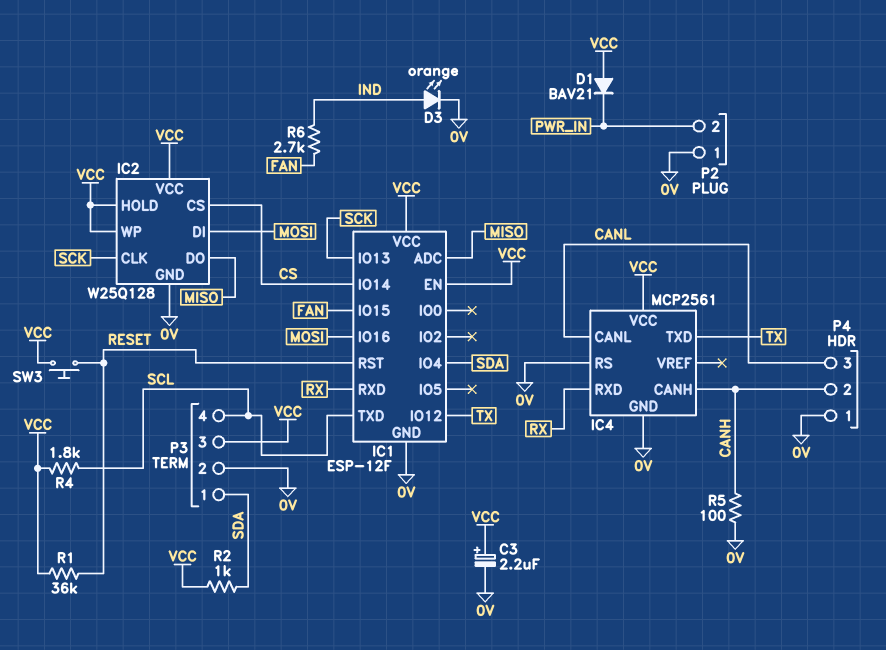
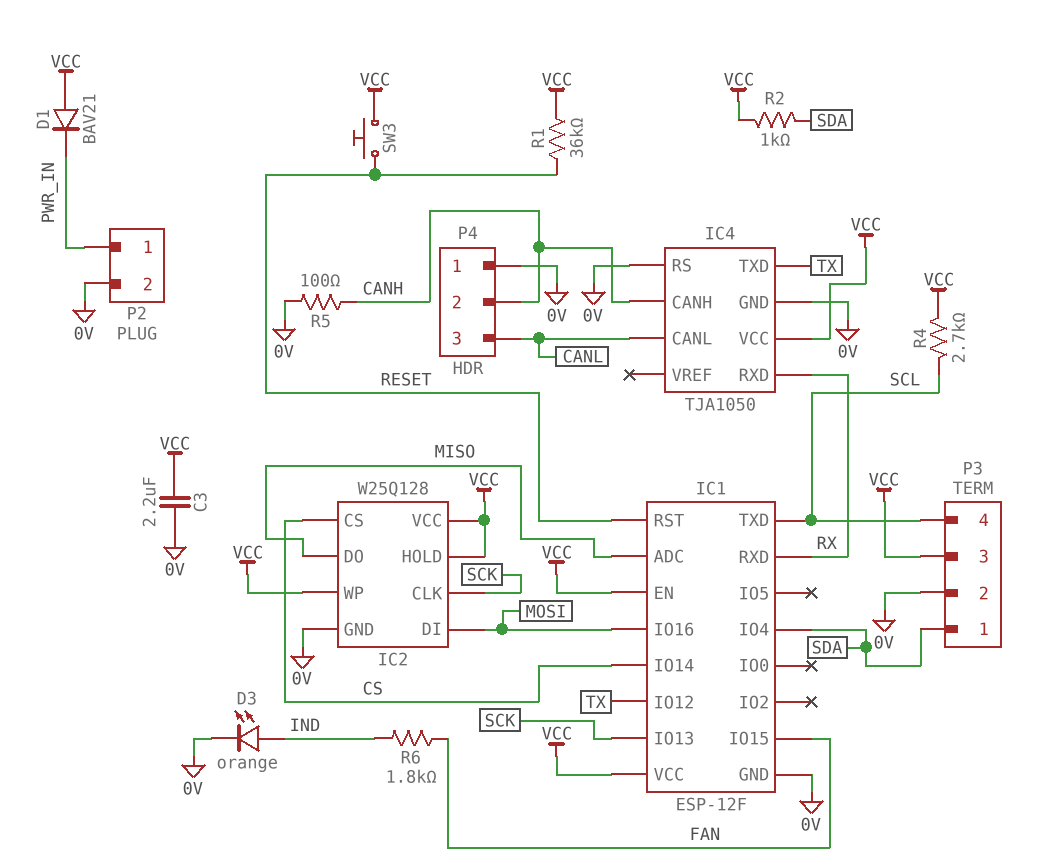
C3: 2.2uF (plus VCC, minus 0V) -> 2.2uF (0V, VCC)
IC4: MCP2561 -> TJA1050
P2 pin 1: 0V -> PWR_IN
P2 pin 2: PWR_IN -> 0V
R4: 1.8k (SCL, VCC) -> 2.7k (SCL, VCC)
R6: 2.7k (FAN, IND) -> 1.8k (FAN, IND)

